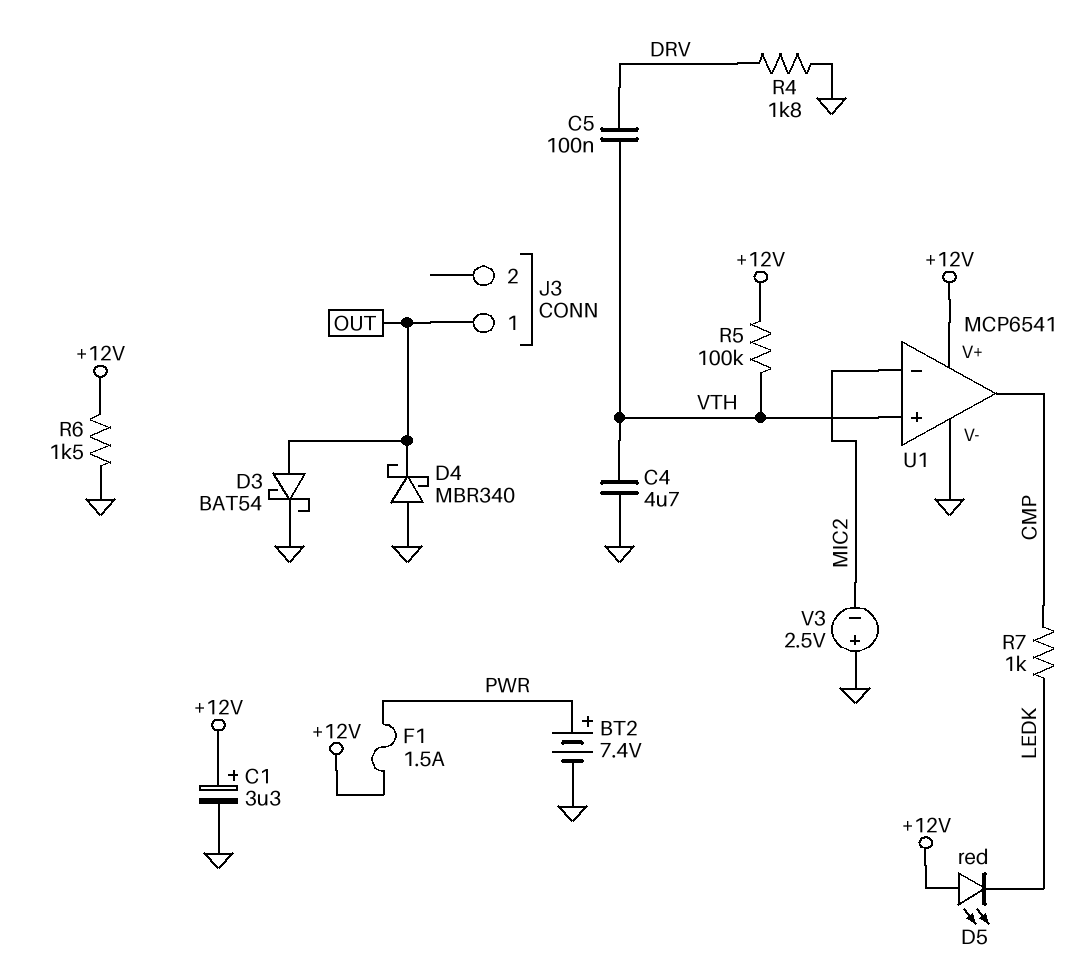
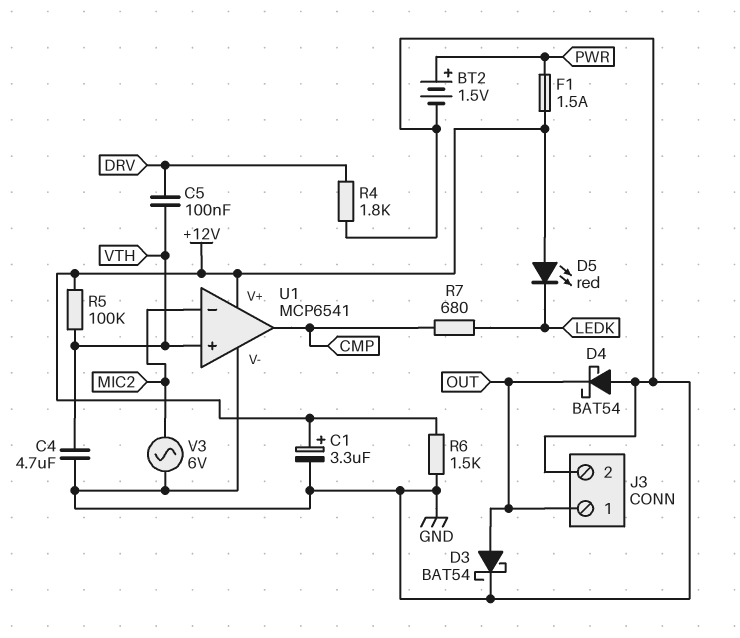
BT2: 7.4V (plus PWR, minus GND) -> 1.5V (plus PWR, minus GND)
D4: schottky MBR340 (A GND, K OUT) -> schottky BAT54 (A GND, K OUT)
J3 pin 2: none -> GND
R7: 1k (CMP, LEDK) -> 680 (CMP, LEDK)
V3: 2.5V (plus GND, minus MIC2) -> AC 6V (GND, MIC2)

